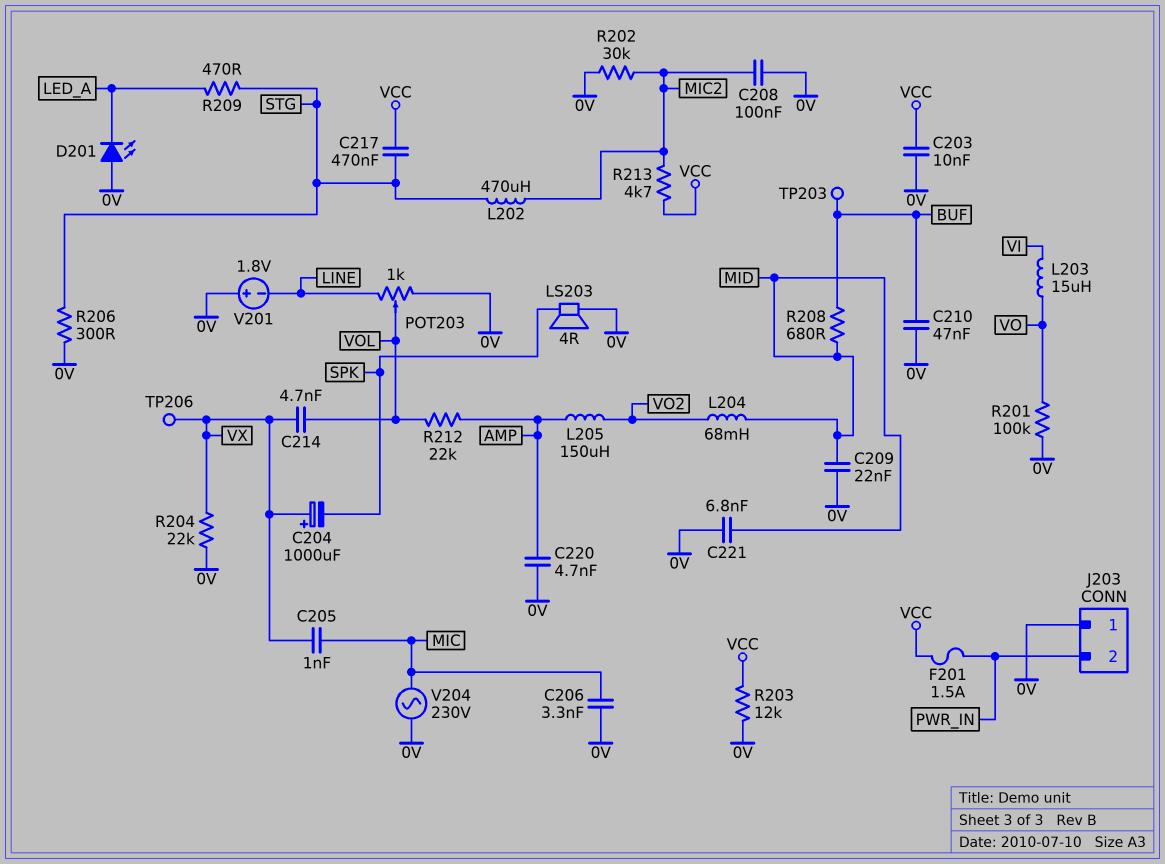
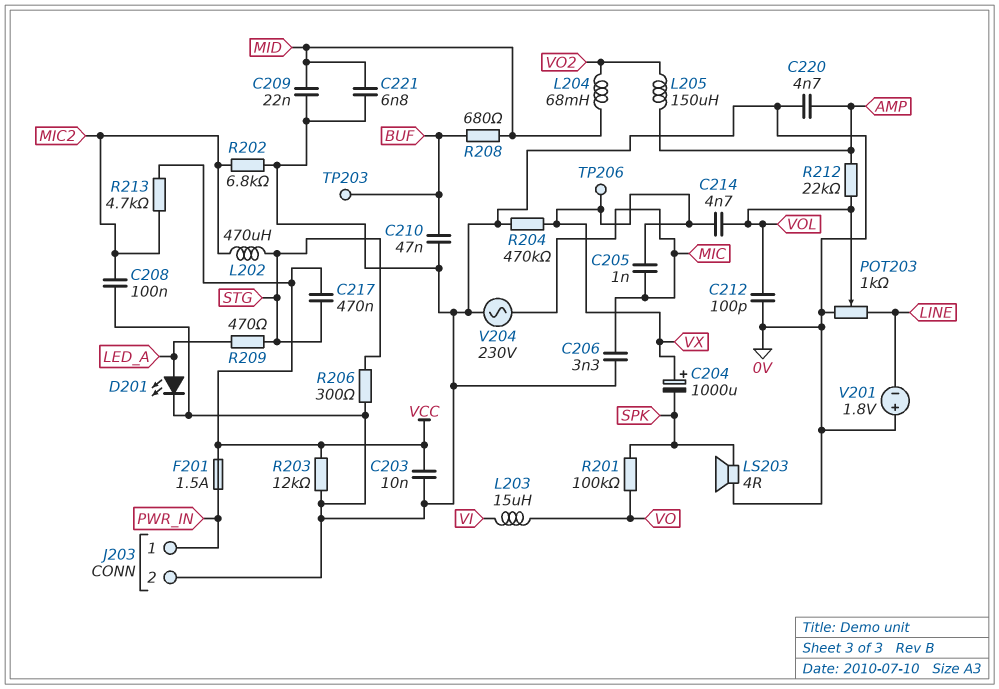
C212: none -> 100pF (0V, VOL)
D201: LED (A 0V, K LED_A) -> LED (A LED_A, K 0V)
J203 pin 1: 0V -> PWR_IN
J203 pin 2: PWR_IN -> 0V
R201: 100k (0V, VO) -> 100k (SPK, VO)
R202: 30k (0V, MIC2) -> 6.8k (0V, MIC2)
R204: 22k (0V, VX) -> 470k (0V, VX)

